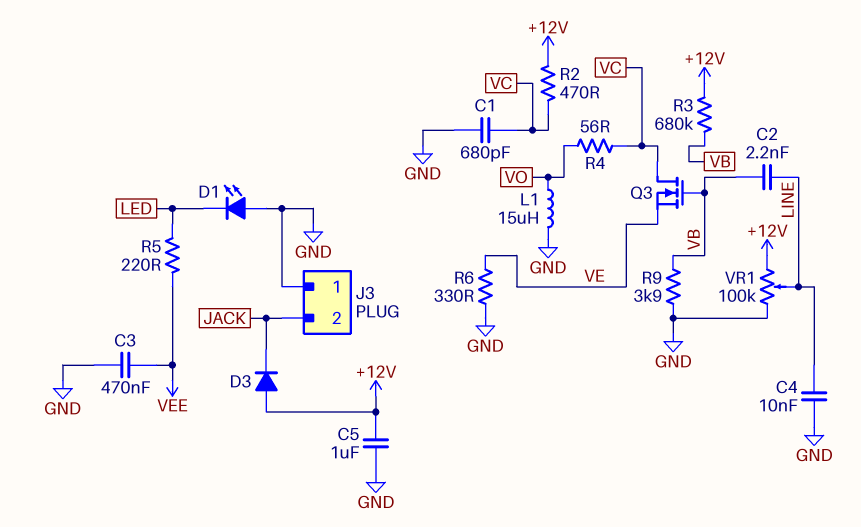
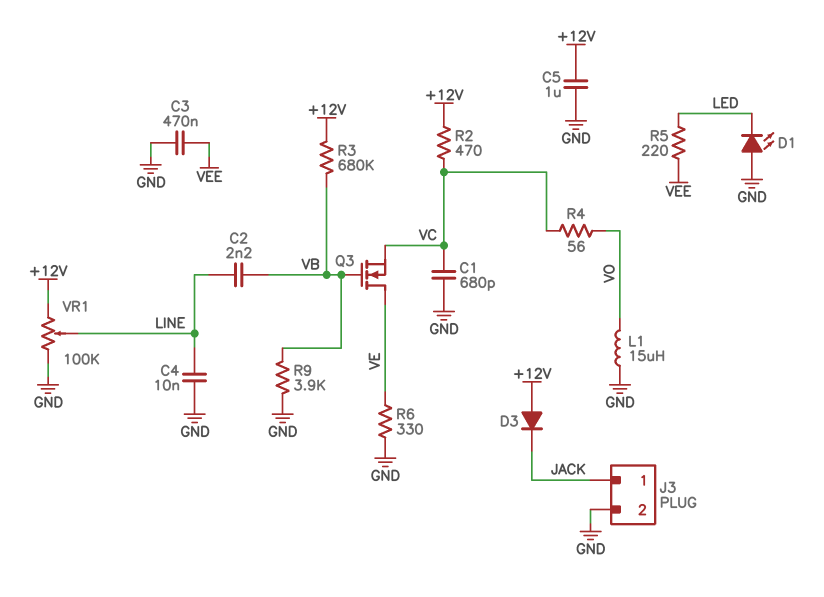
J3 pin 1: GND -> JACK
J3 pin 2: JACK -> GND
Q3: NMOS (G VB, D VC, S VE) -> NMOS (G VB, D VE, S VC)

